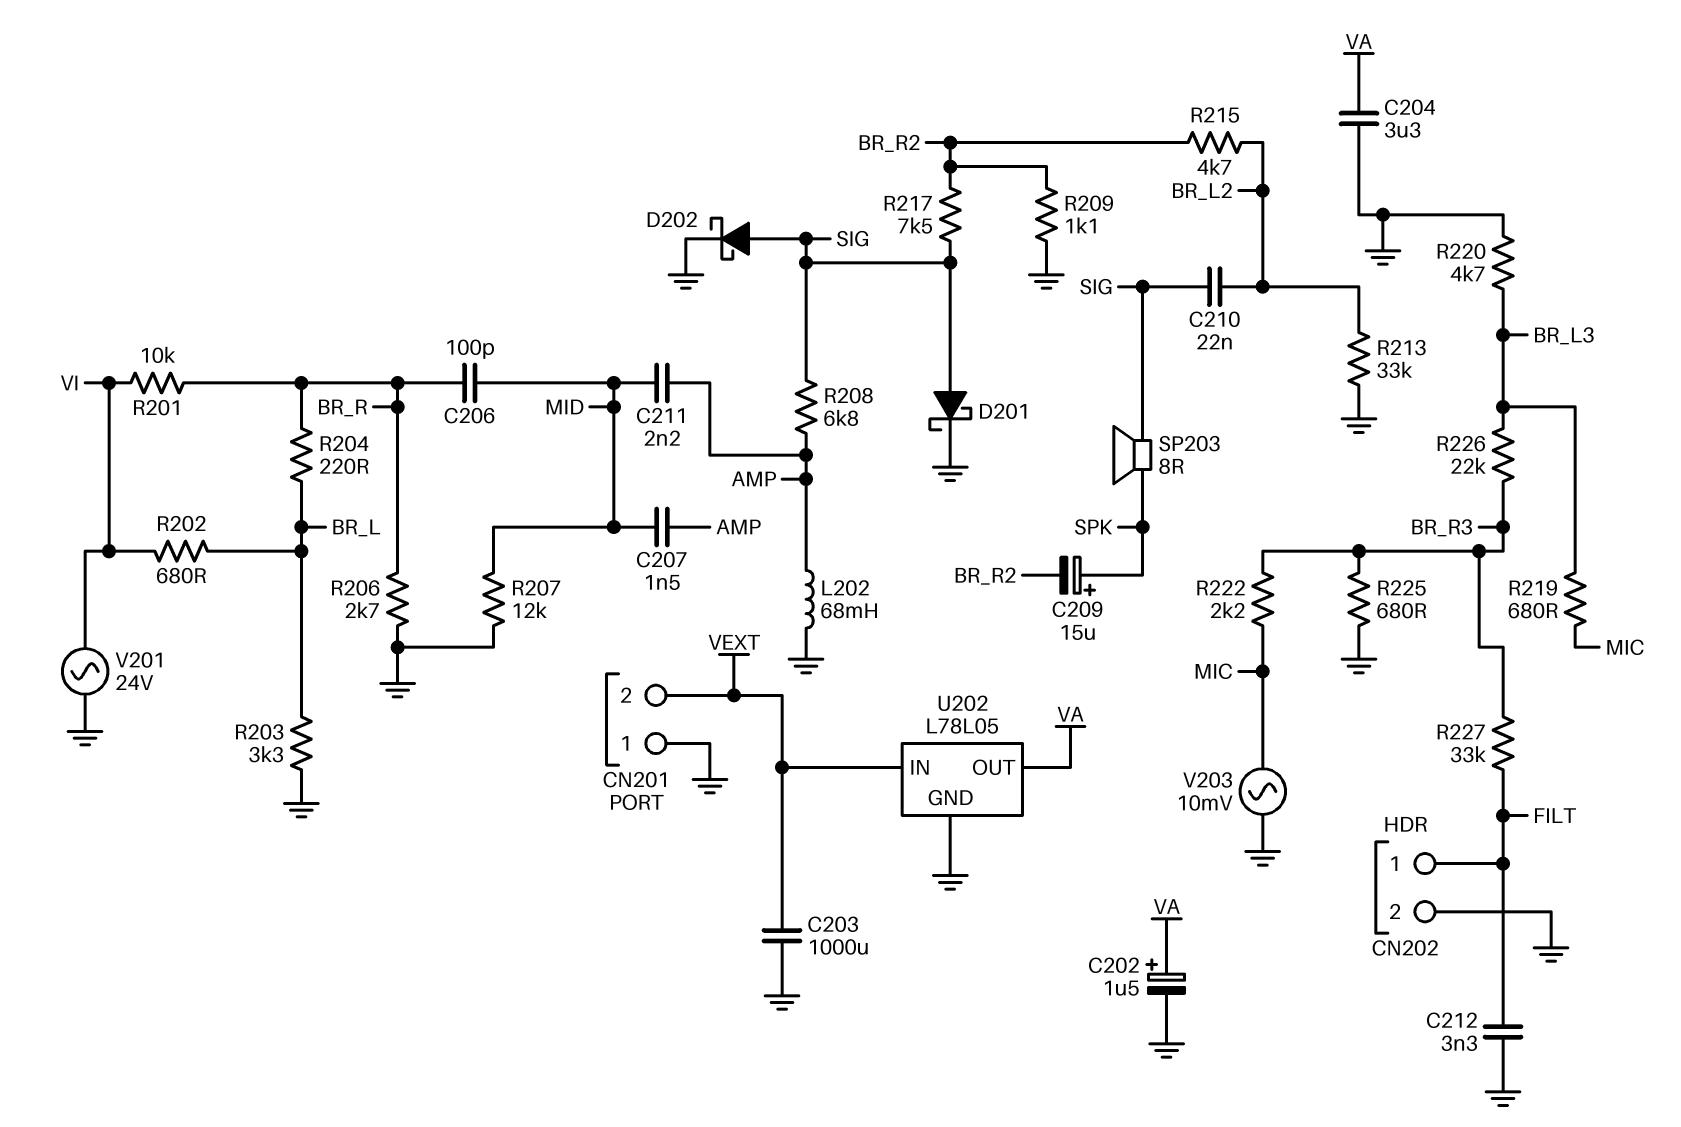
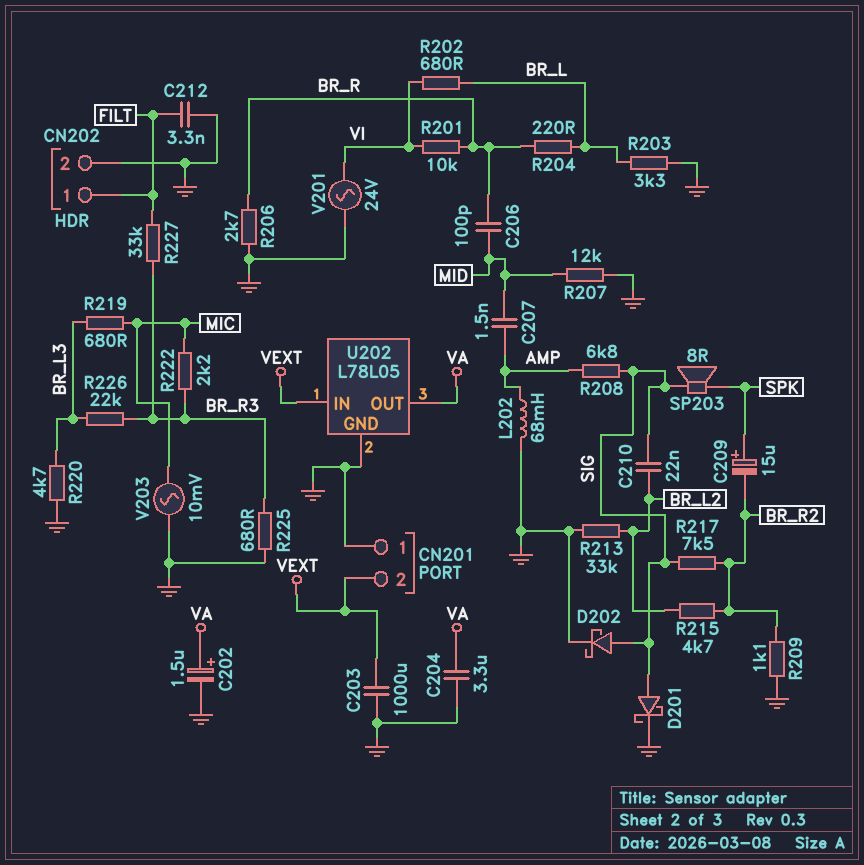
C211: 2.2nF (AMP, MID) -> none

